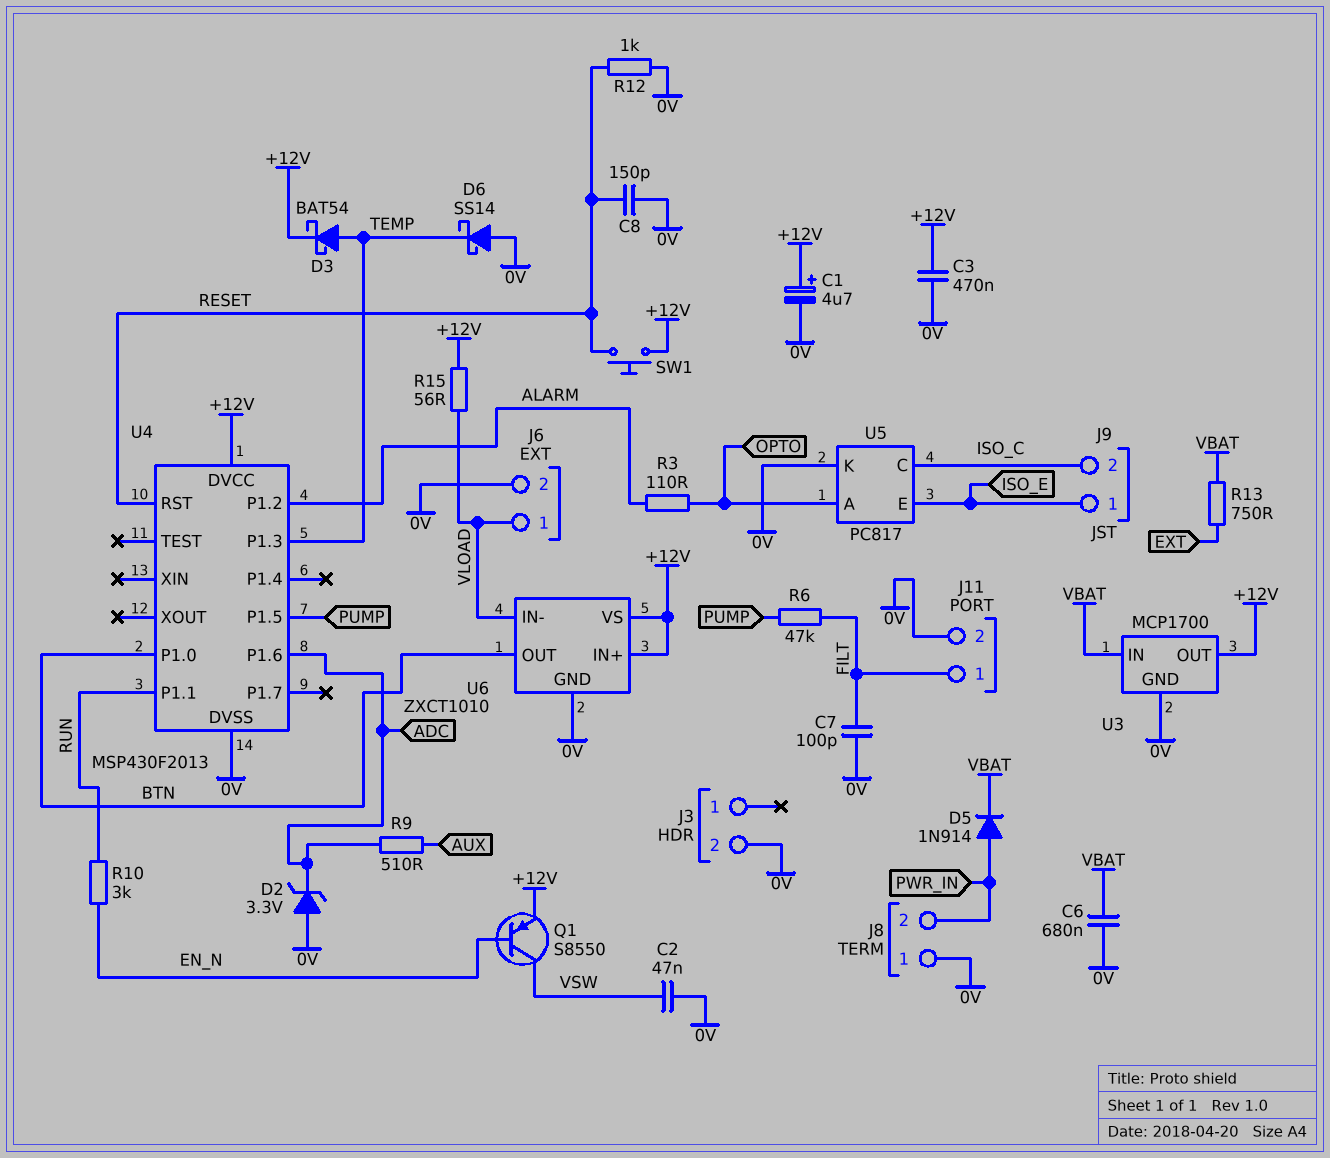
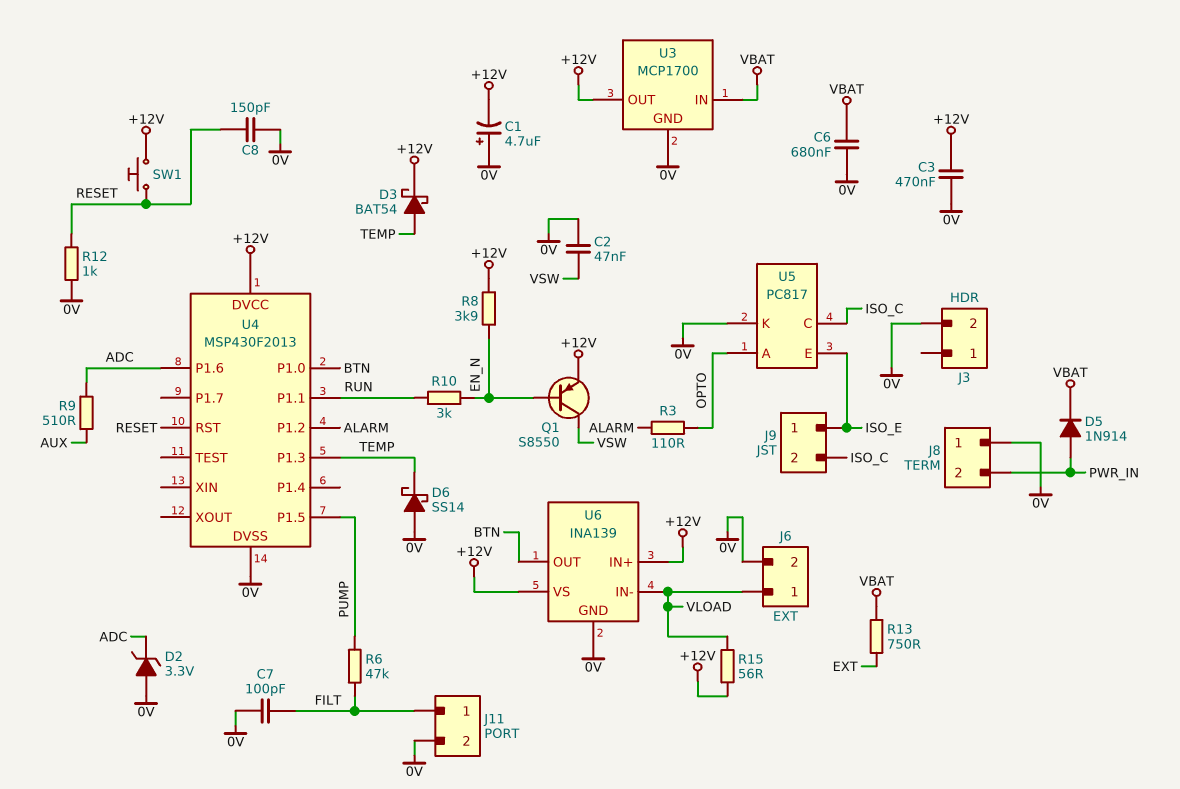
C1: 4.7uF (plus +12V, minus 0V) -> 4.7uF (plus 0V, minus +12V)
R8: none -> 3.9k (+12V, EN_N)
U6: ZXCT1010 -> INA139

